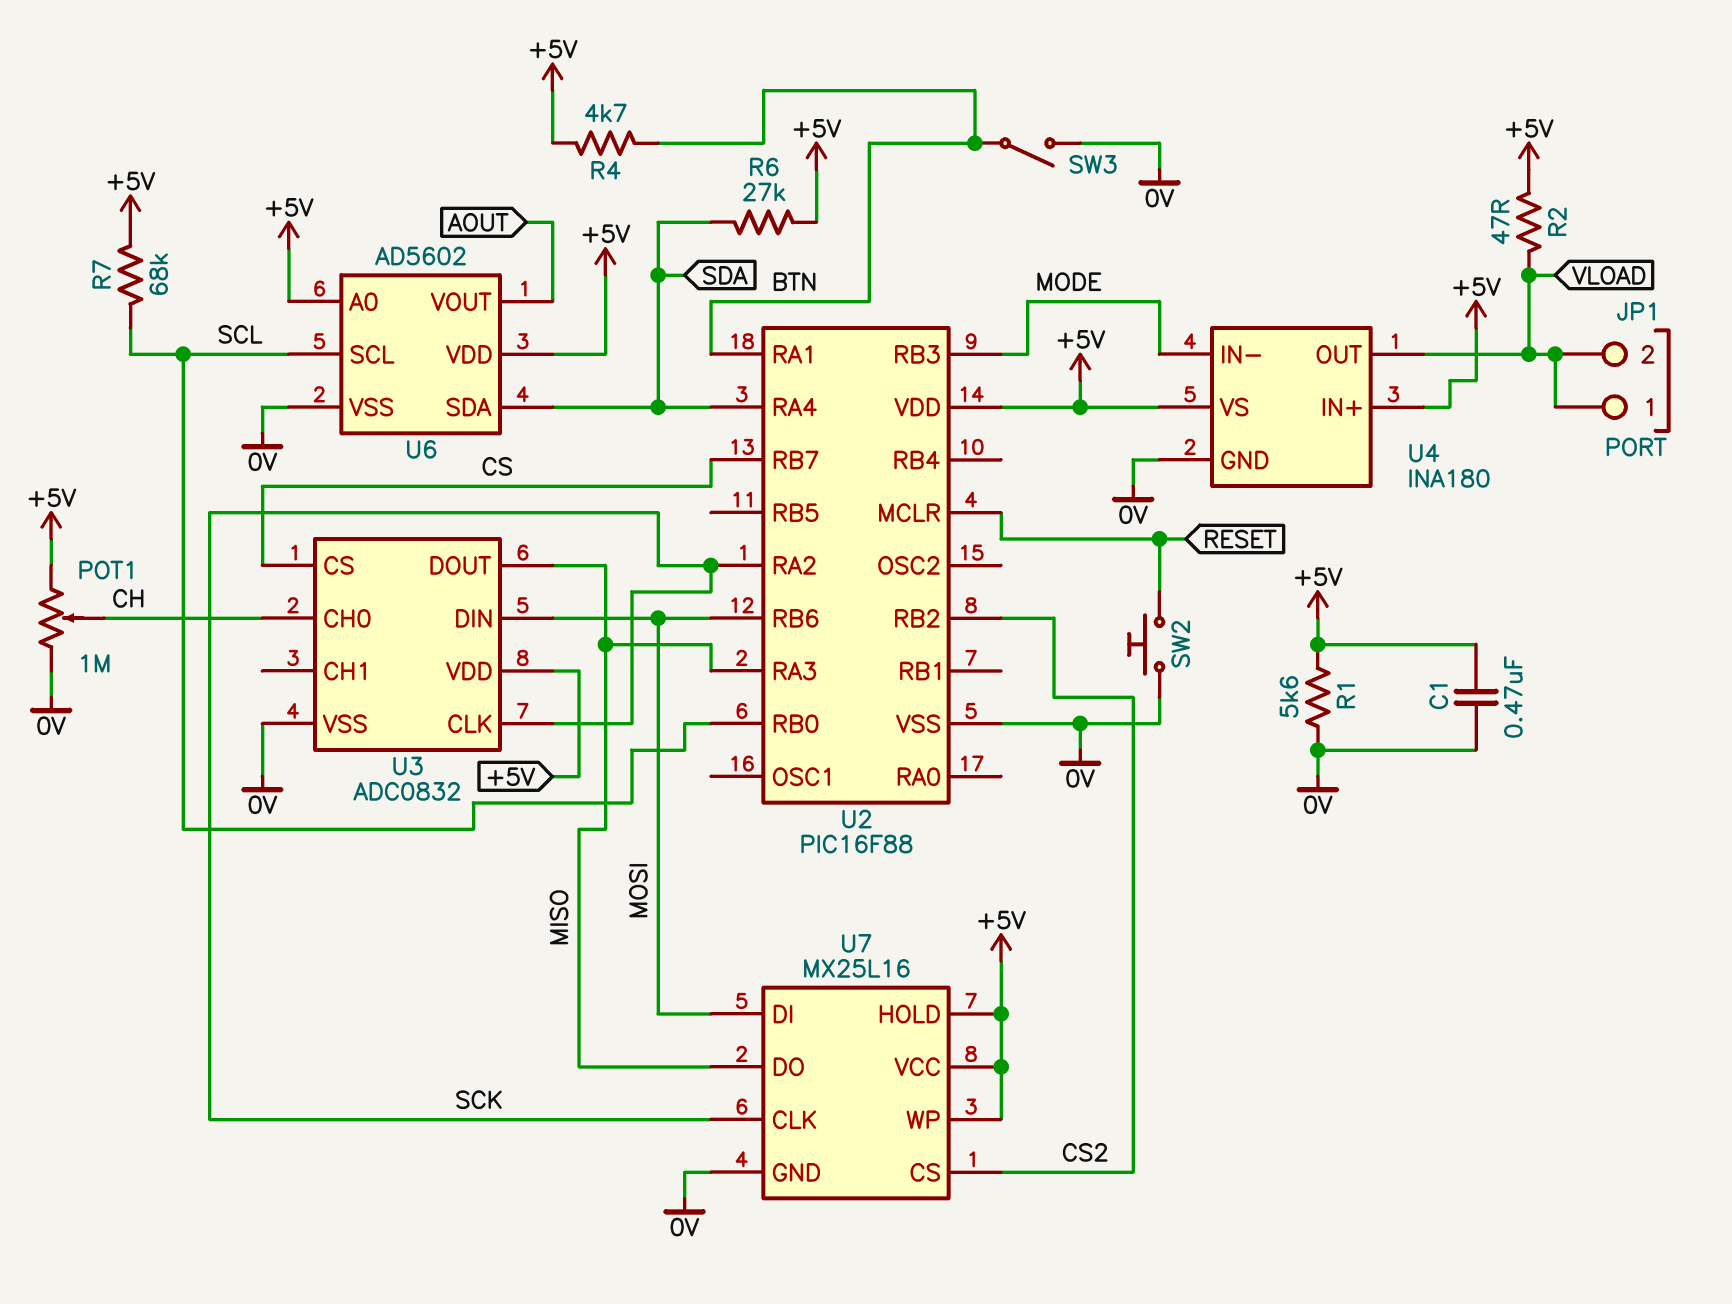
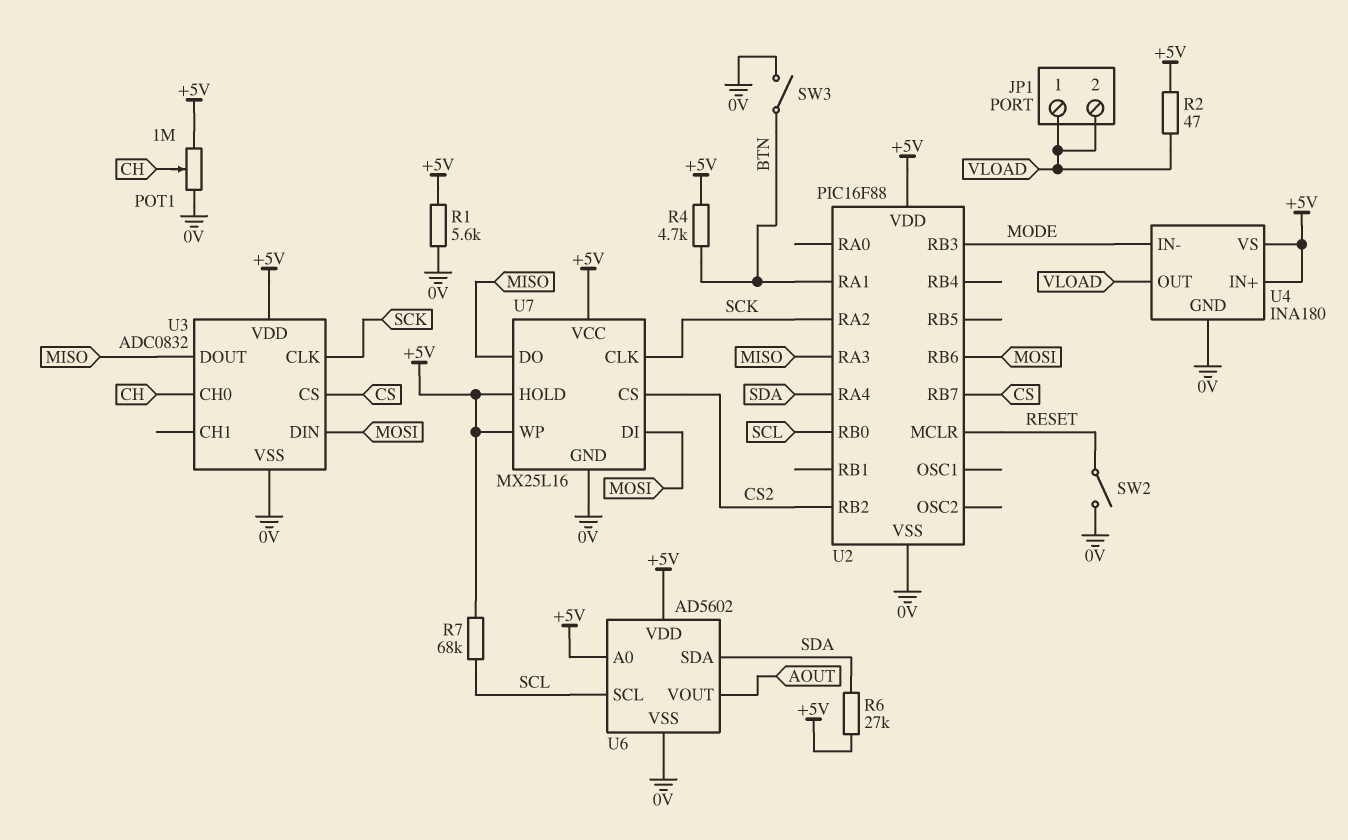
C1: 470nF (+5V, 0V) -> none
SW2: button (0V, RESET) -> switch (0V, RESET)

